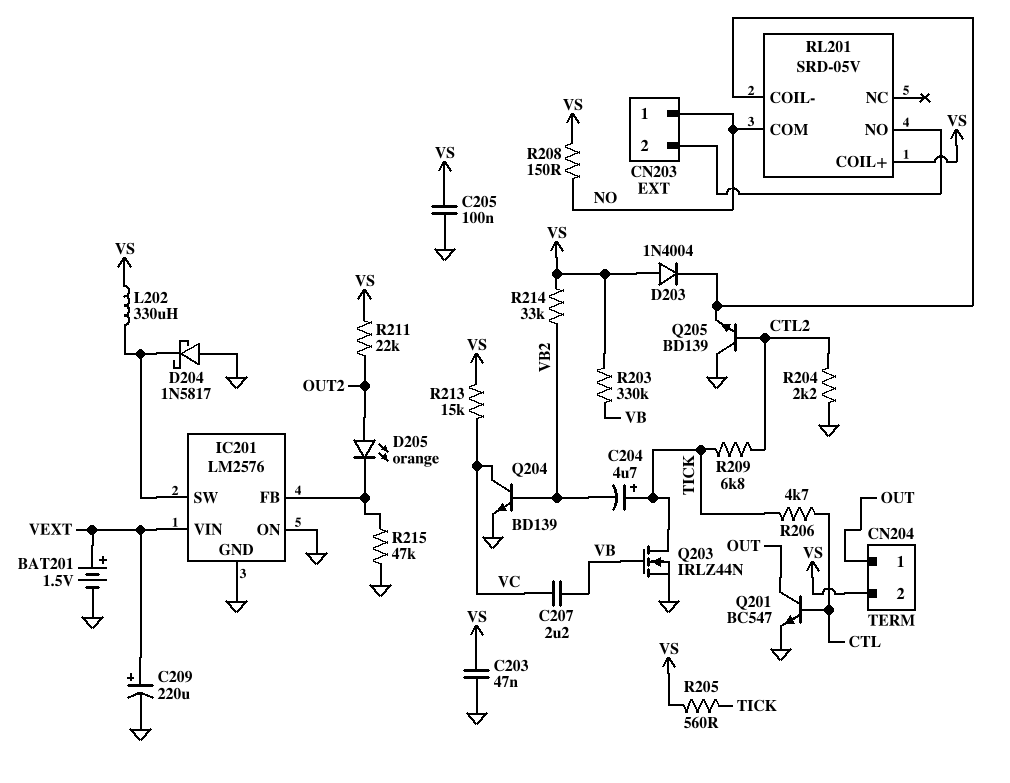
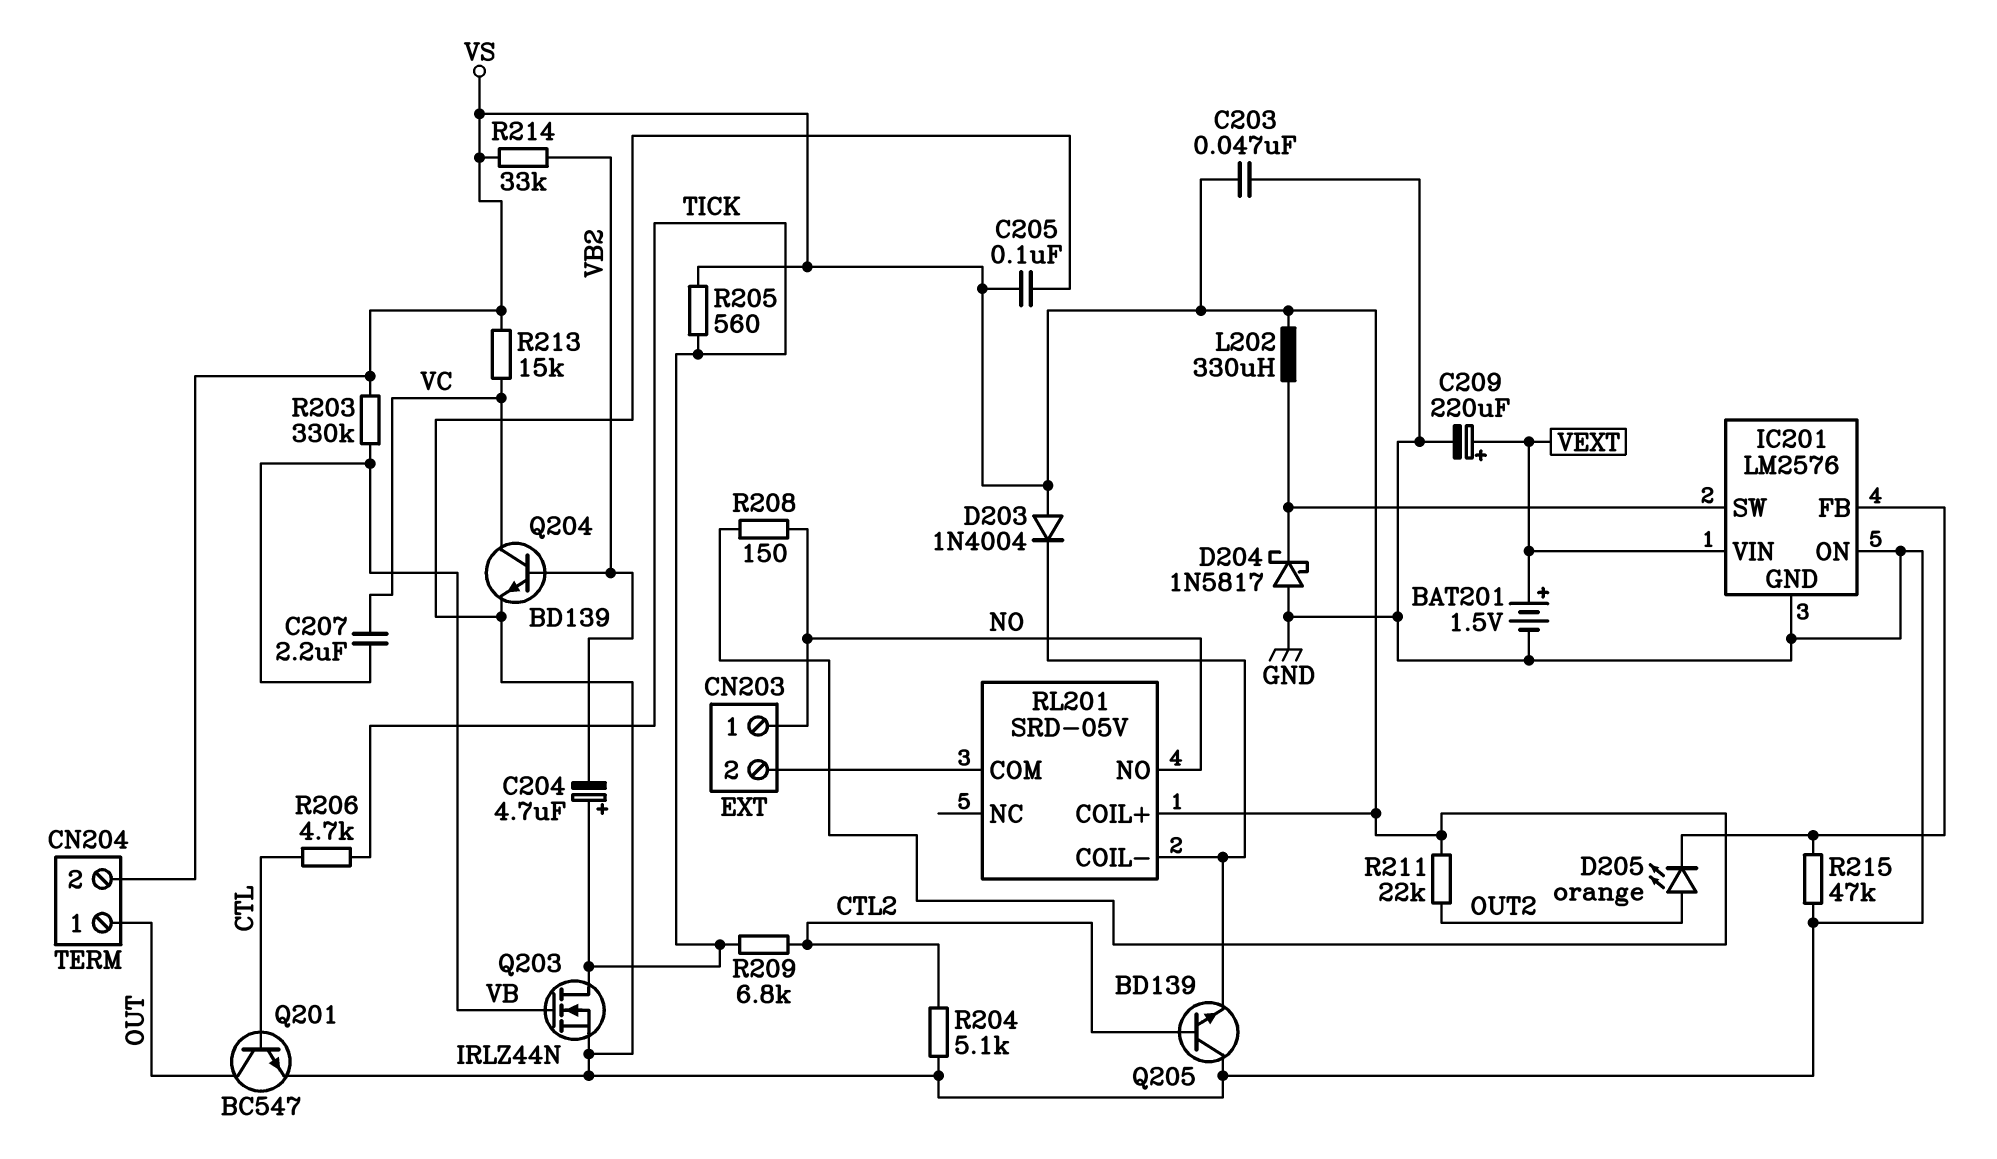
R204: 2.2k (CTL2, GND) -> 5.1k (CTL2, GND)
RL201 pin COM: NO -> CN203/2
RL201 pin NO: CN203/2 -> NO

